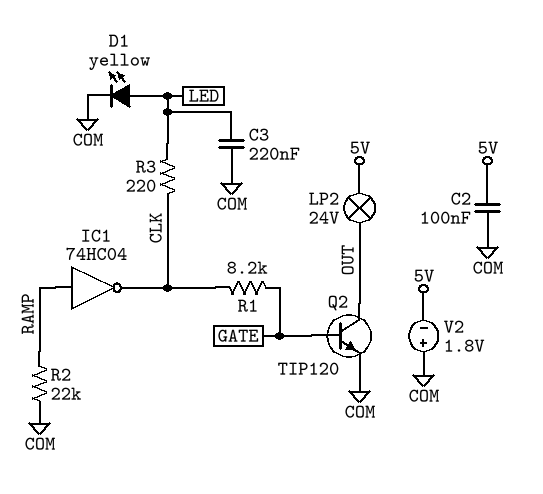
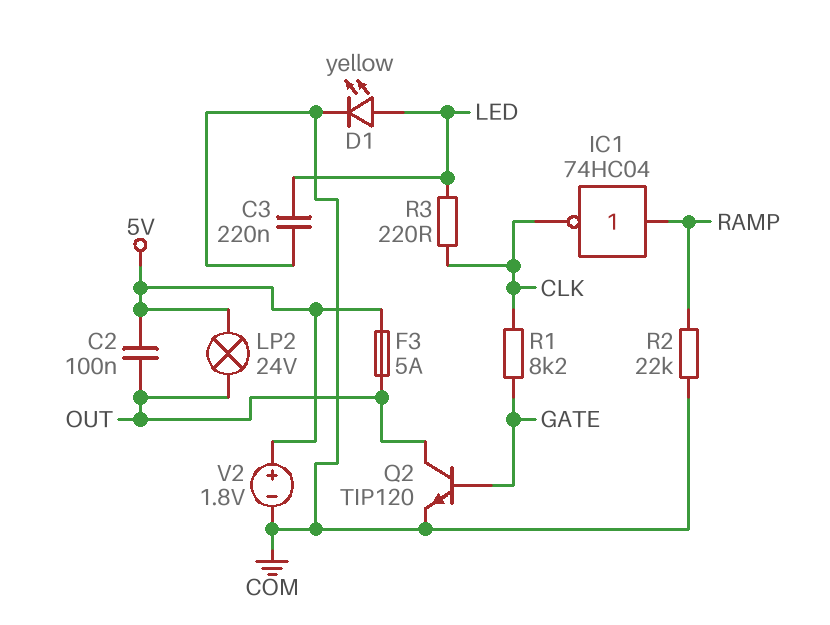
C2: 100nF (5V, COM) -> 100nF (5V, OUT)
F3: none -> 5A (5V, OUT)
V2: 1.8V (plus COM, minus 5V) -> 1.8V (plus 5V, minus COM)

